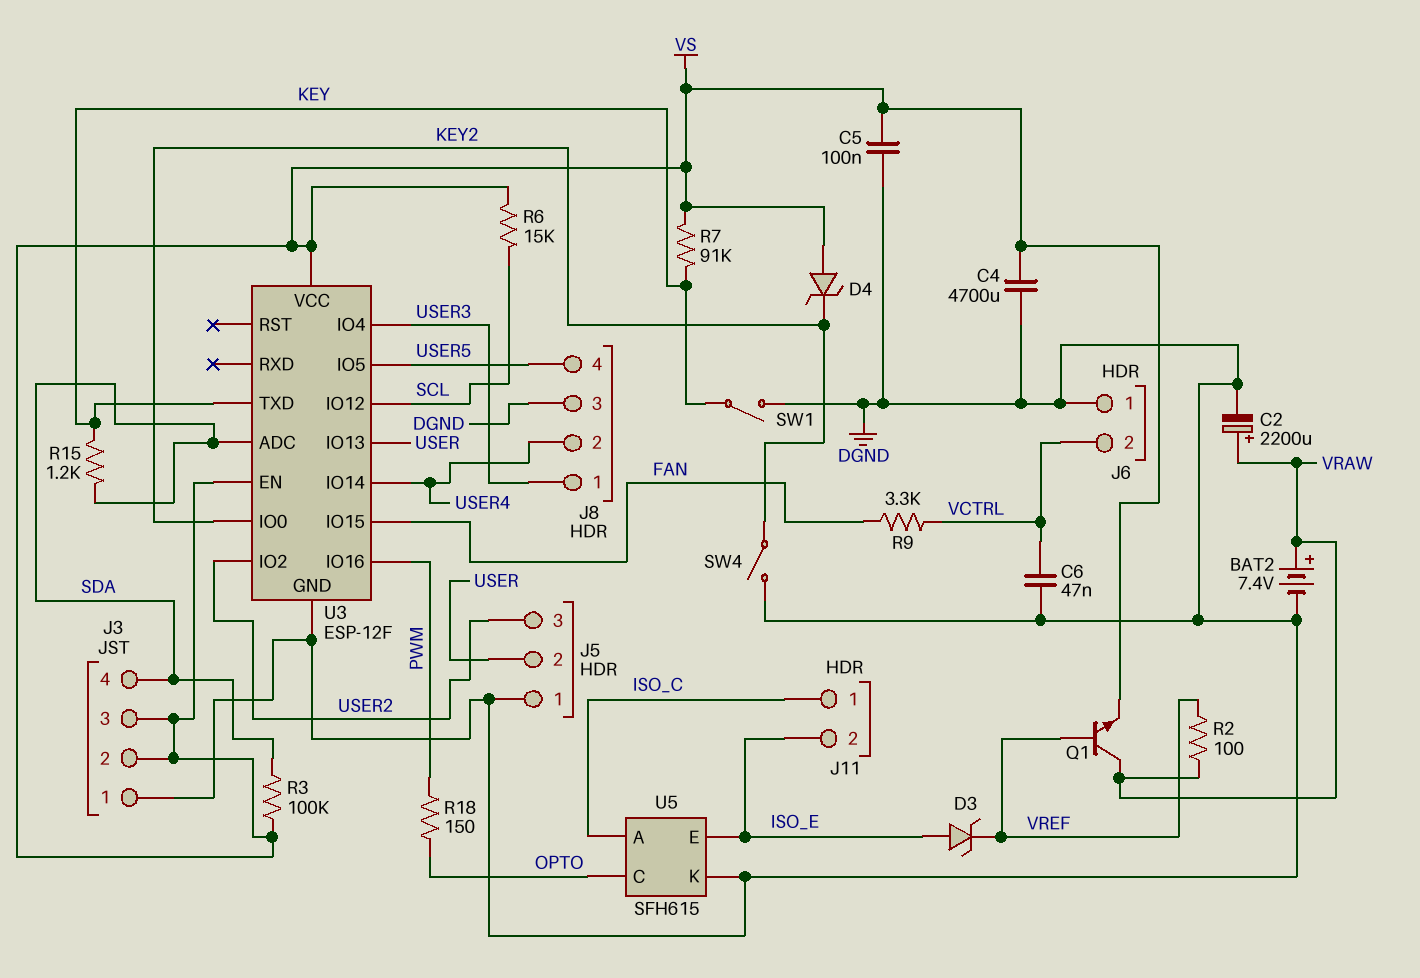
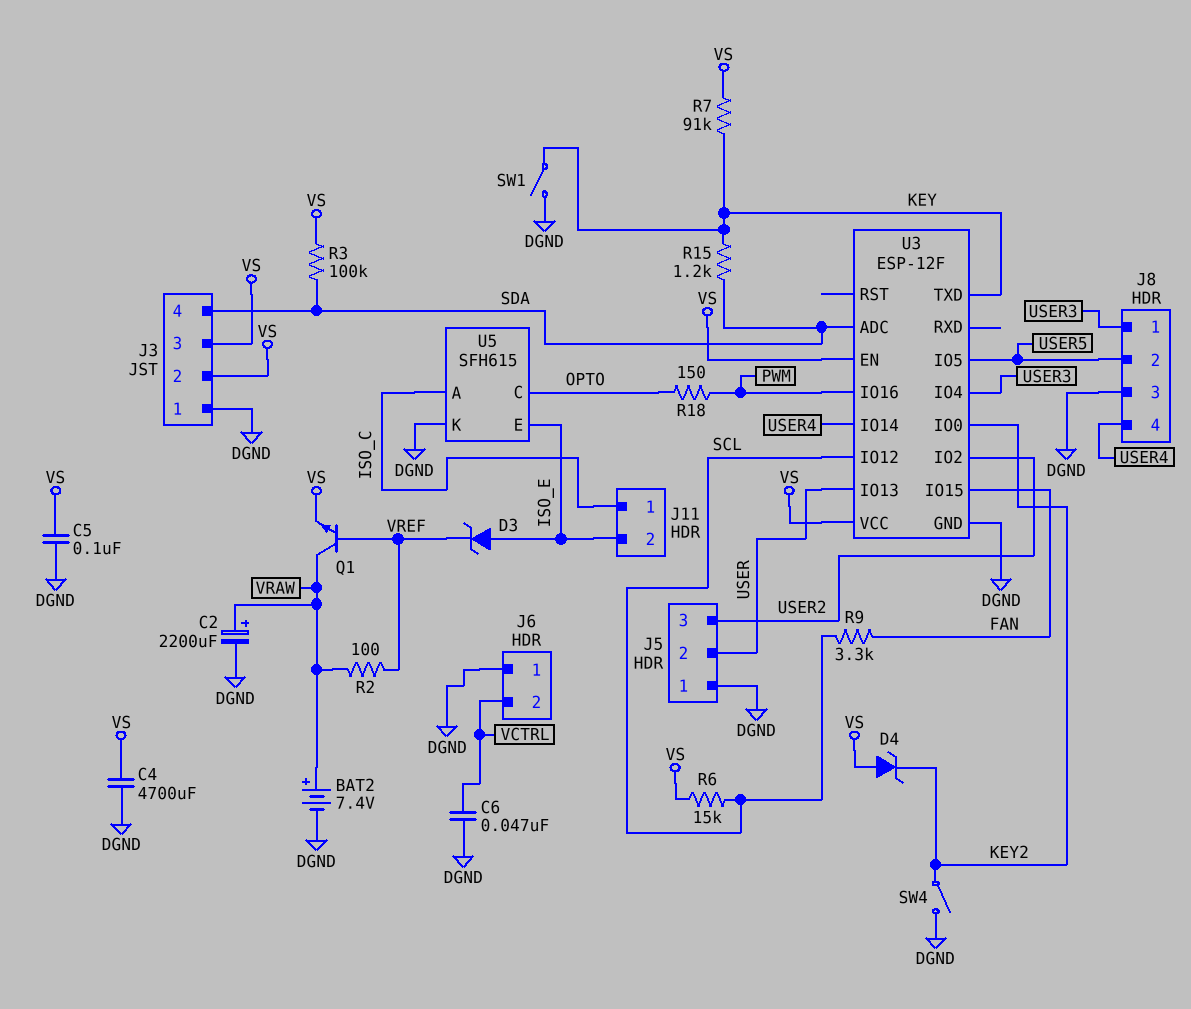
J8 pin 2: USER4 -> USER5
J8 pin 4: USER5 -> USER4
R9: 3.3k (FAN, VCTRL) -> 3.3k (FAN, SCL)

